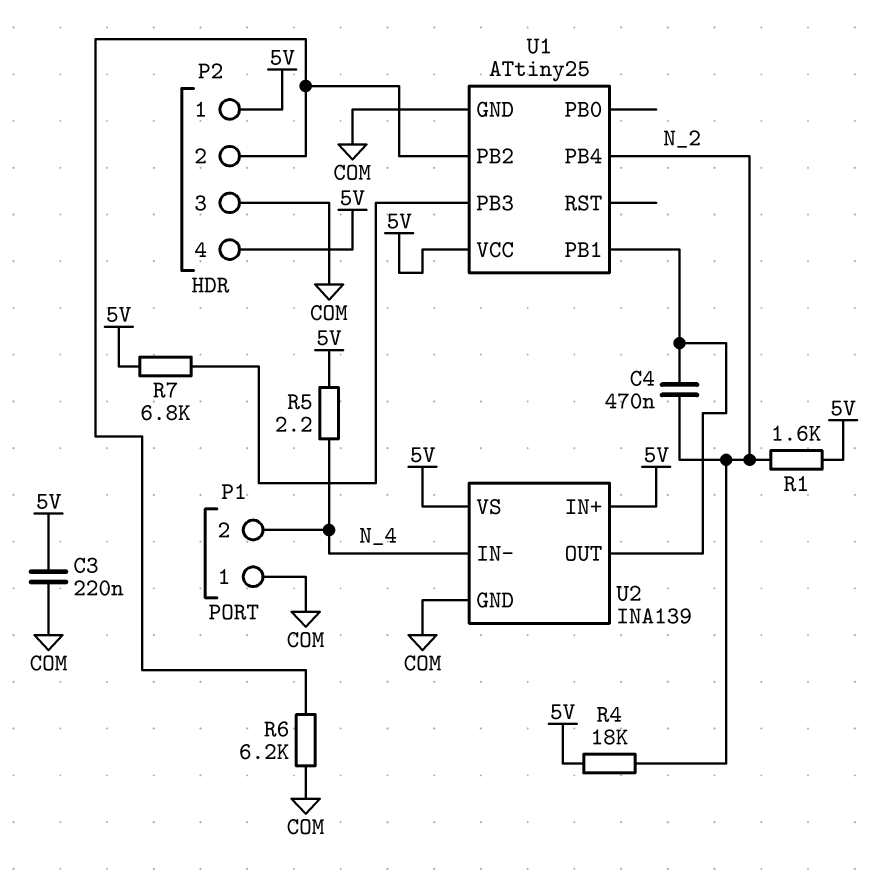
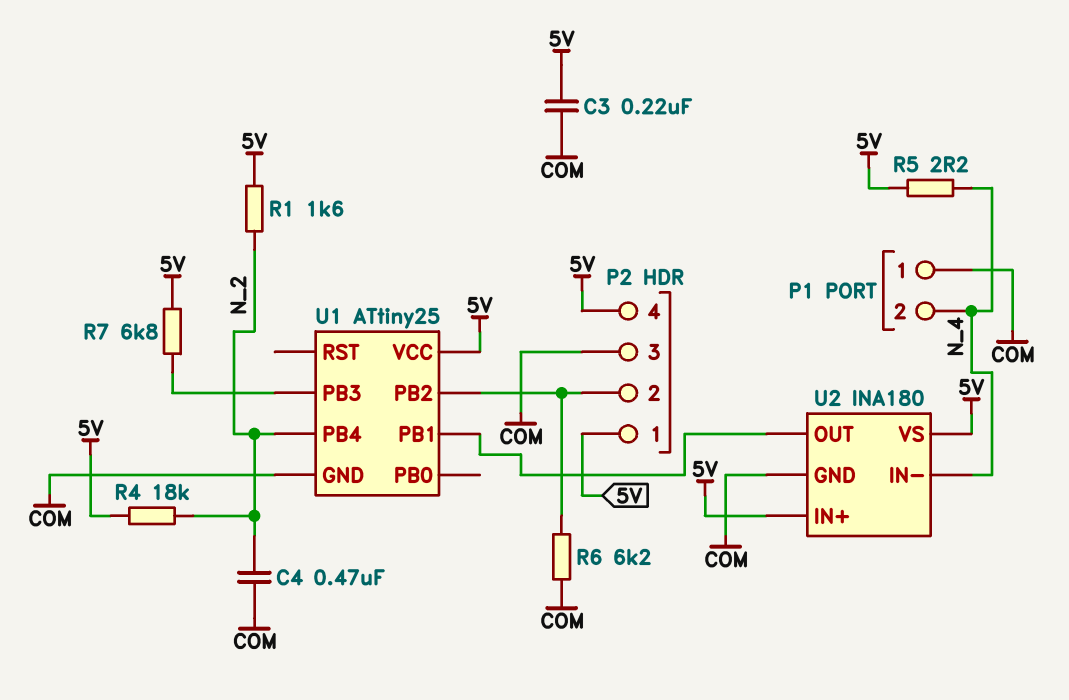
C4: 470nF (N_2, U1/PB1) -> 470nF (COM, N_2)
U2: INA139 -> INA180

